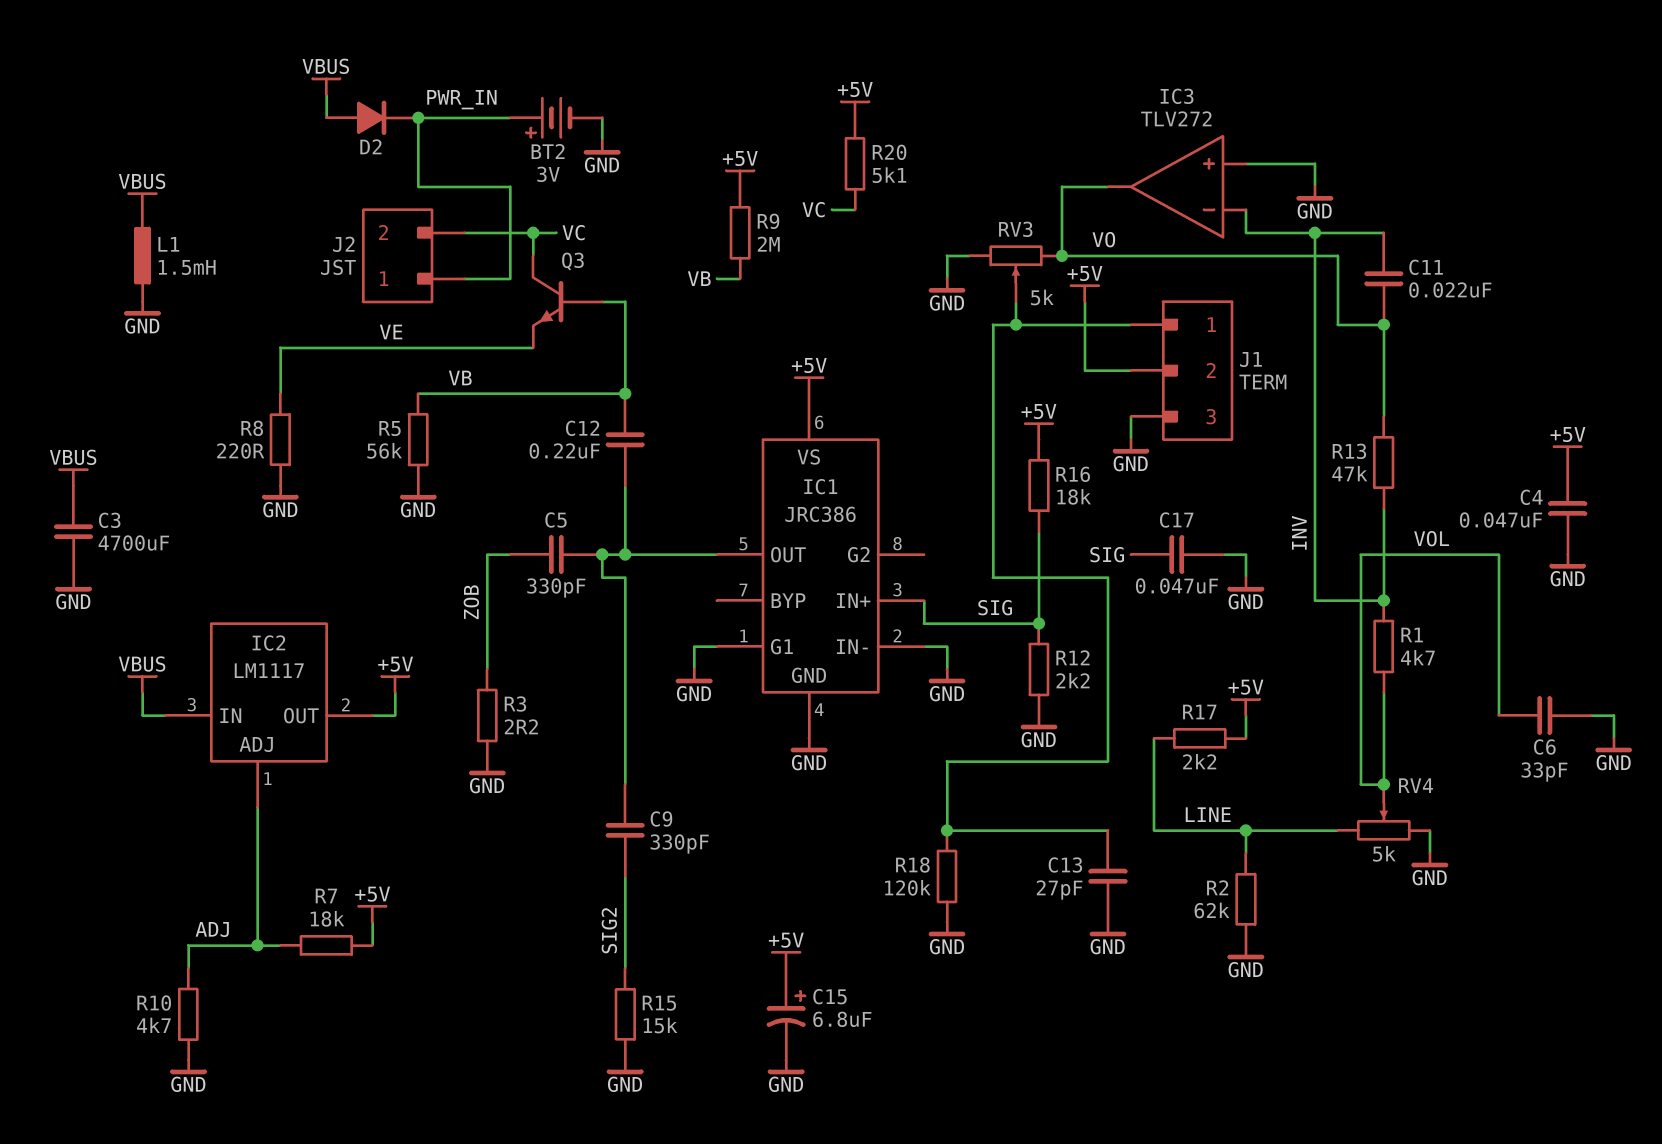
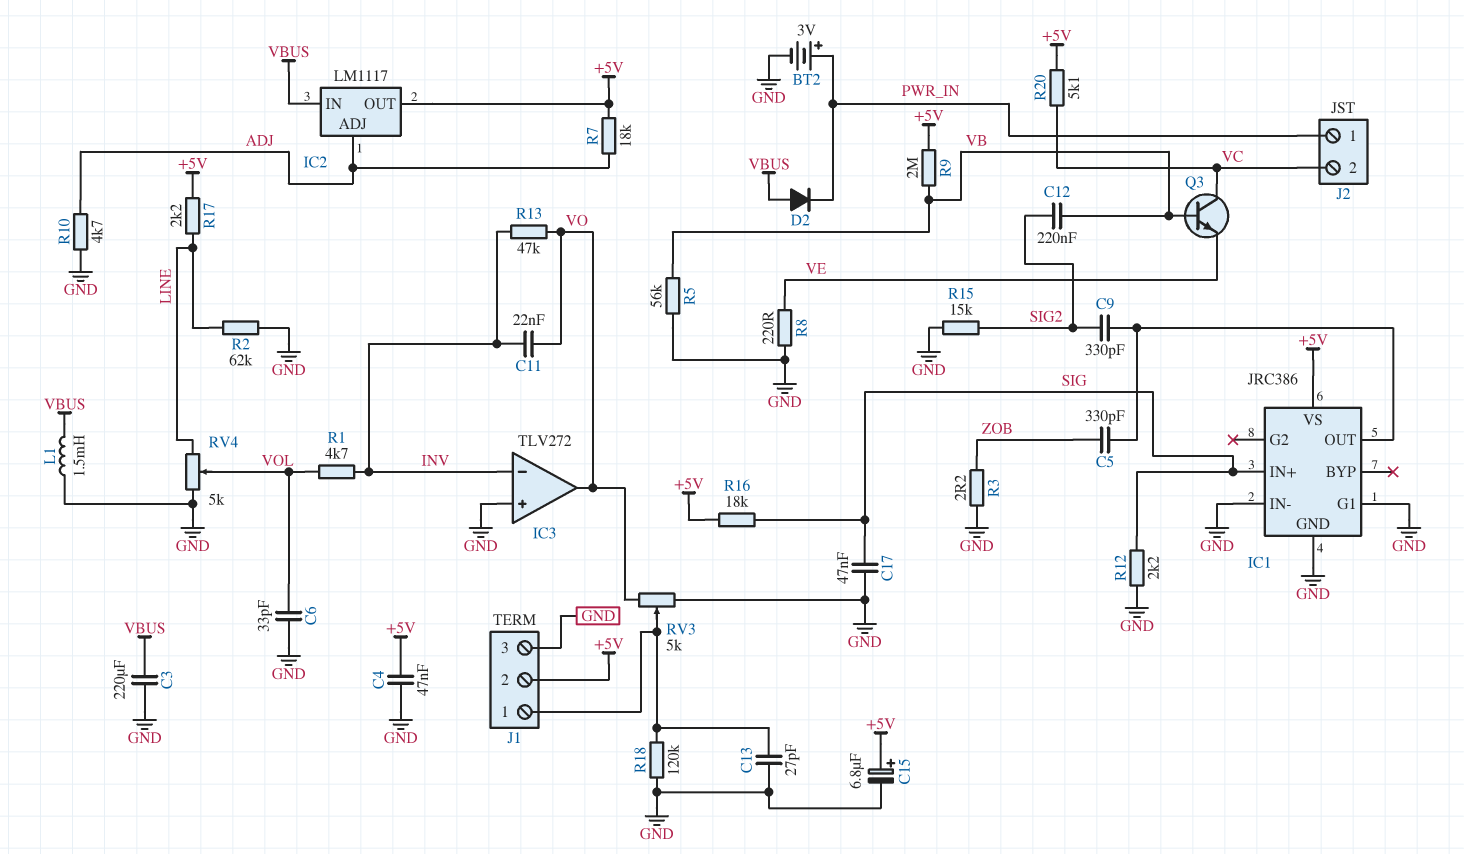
C3: 4700uF (GND, VBUS) -> 220uF (GND, VBUS)
C12: 220nF (IC1/OUT, VB) -> 220nF (SIG2, VB)

